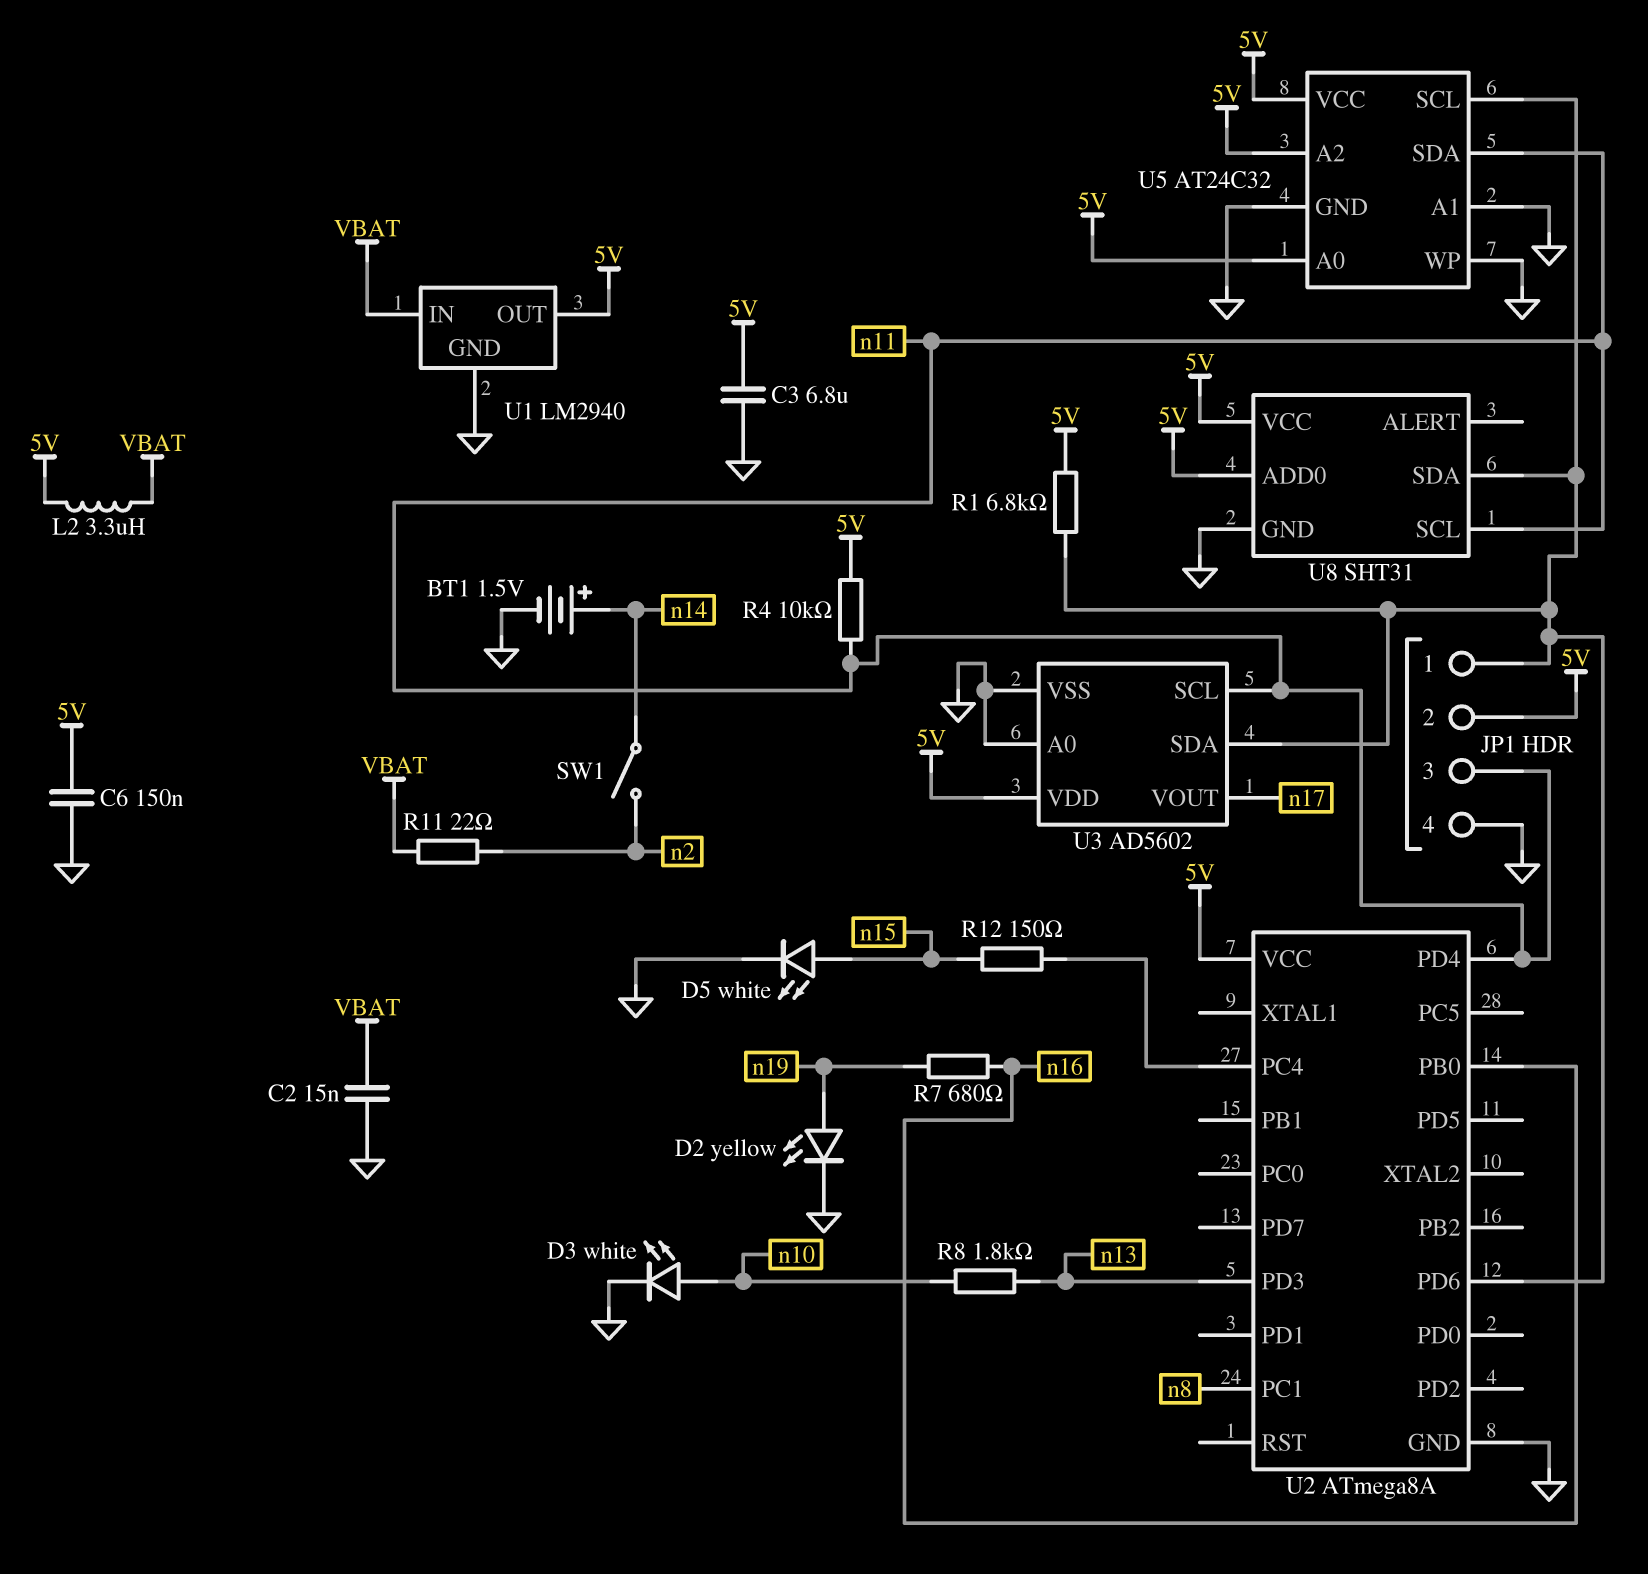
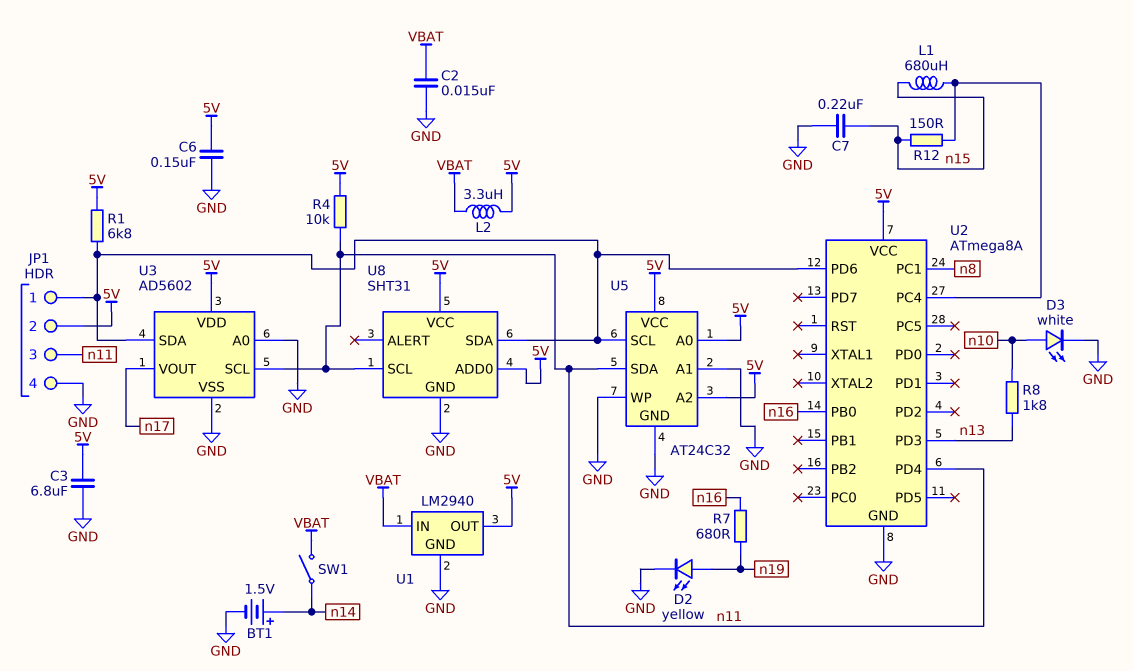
C7: none -> 220nF (GND, n15)
D5: LED white (A n15, K GND) -> none
L1: none -> 680uH (U2/PC4, n15)
R11: 22 (VBAT, n2) -> none
SW1: switch (n2, n14) -> switch (VBAT, n14)

